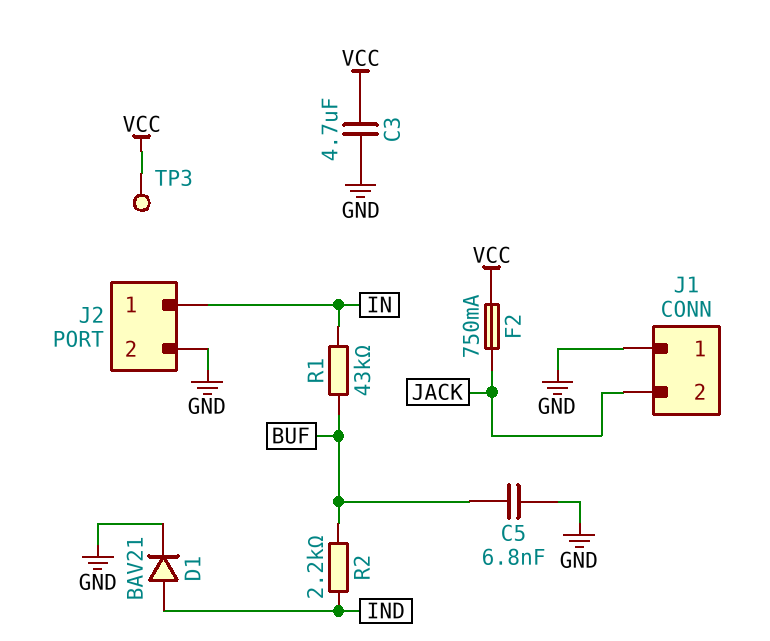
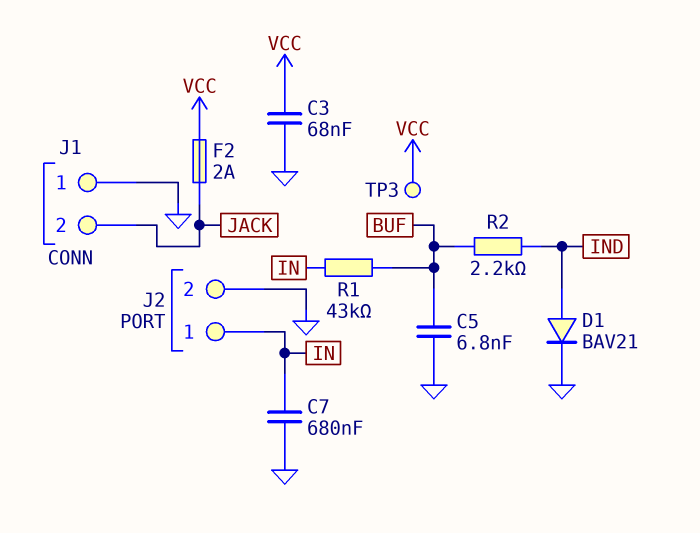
C3: 4.7uF (GND, VCC) -> 68nF (GND, VCC)
C7: none -> 680nF (GND, IN)
F2: 750mA (JACK, VCC) -> 2A (JACK, VCC)

